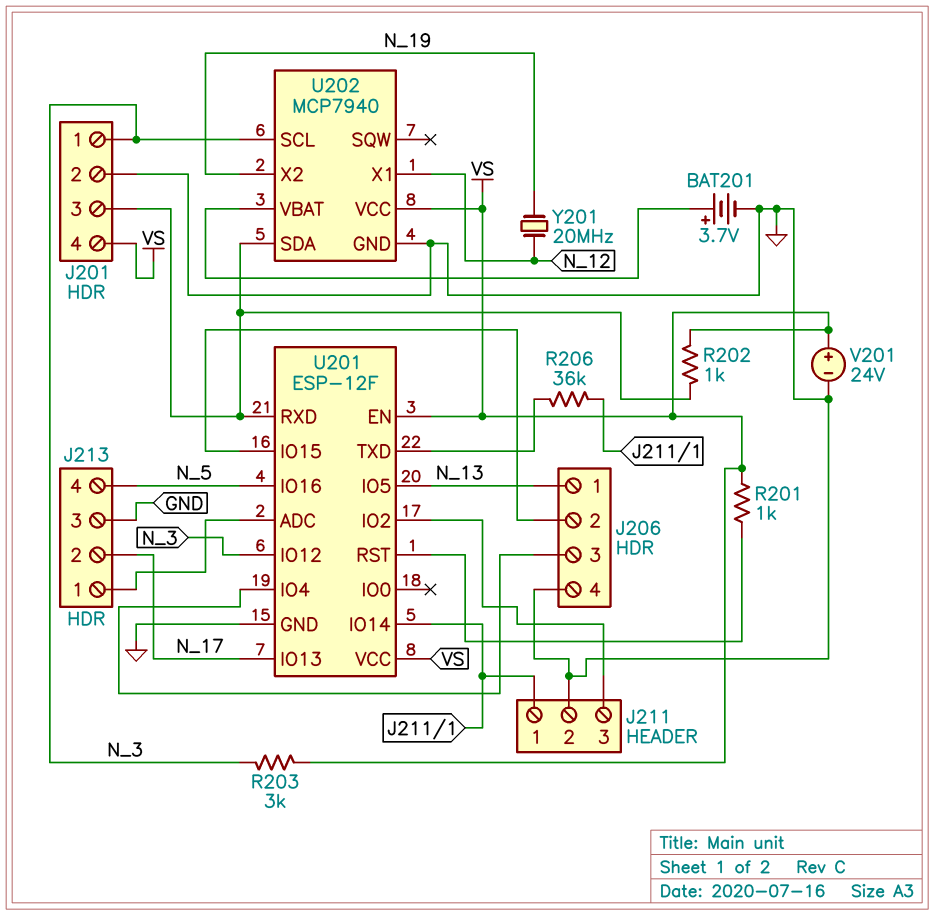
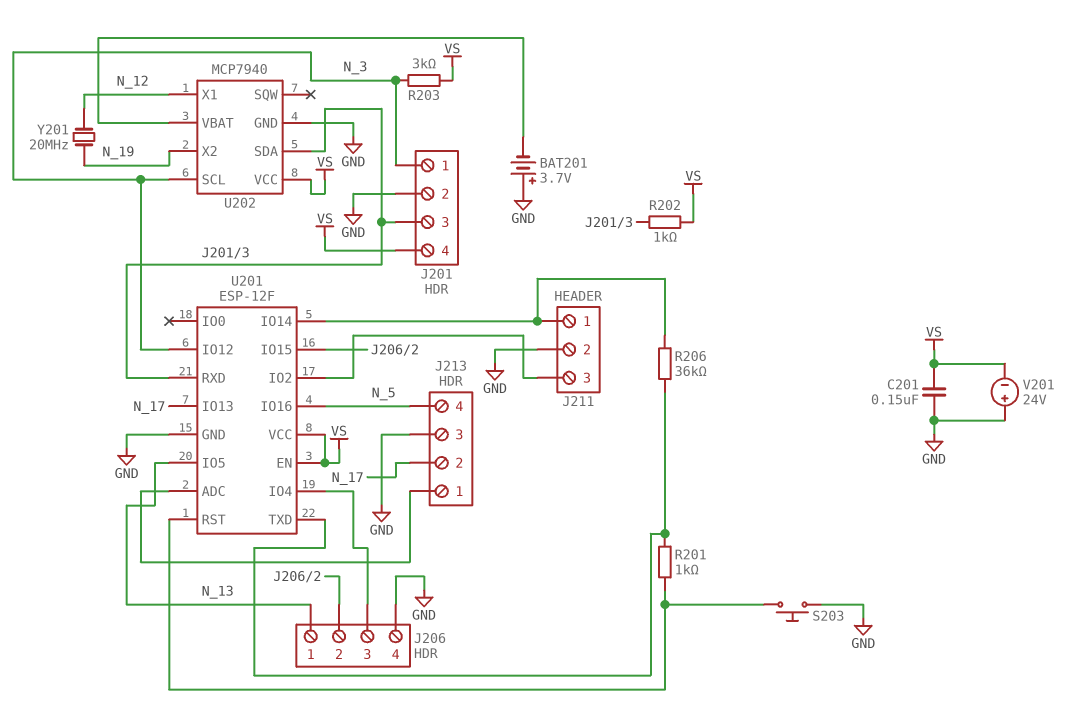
BAT201: 3.7V (plus U202/VBAT, minus GND) -> 3.7V (plus GND, minus U202/VBAT)
C201: none -> 150nF (GND, VS)
R201: 1k (U201/RST, VS) -> 1k (U201/RST, U201/TXD)
S203: none -> button (GND, U201/RST)
V201: 24V (plus VS, minus GND) -> 24V (plus GND, minus VS)

